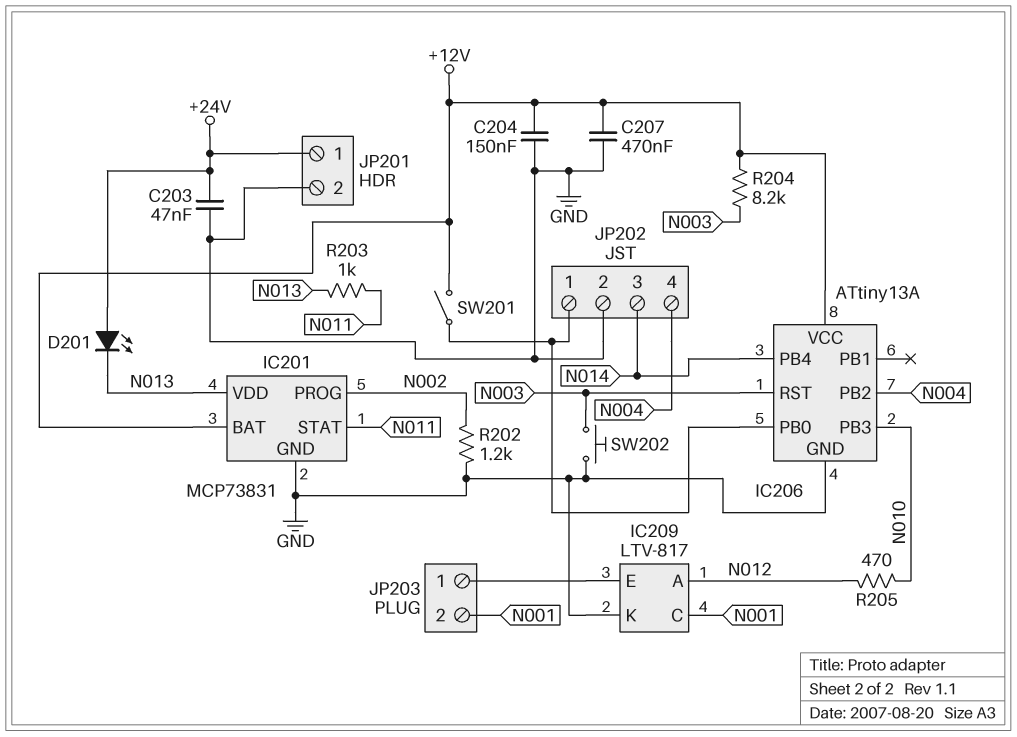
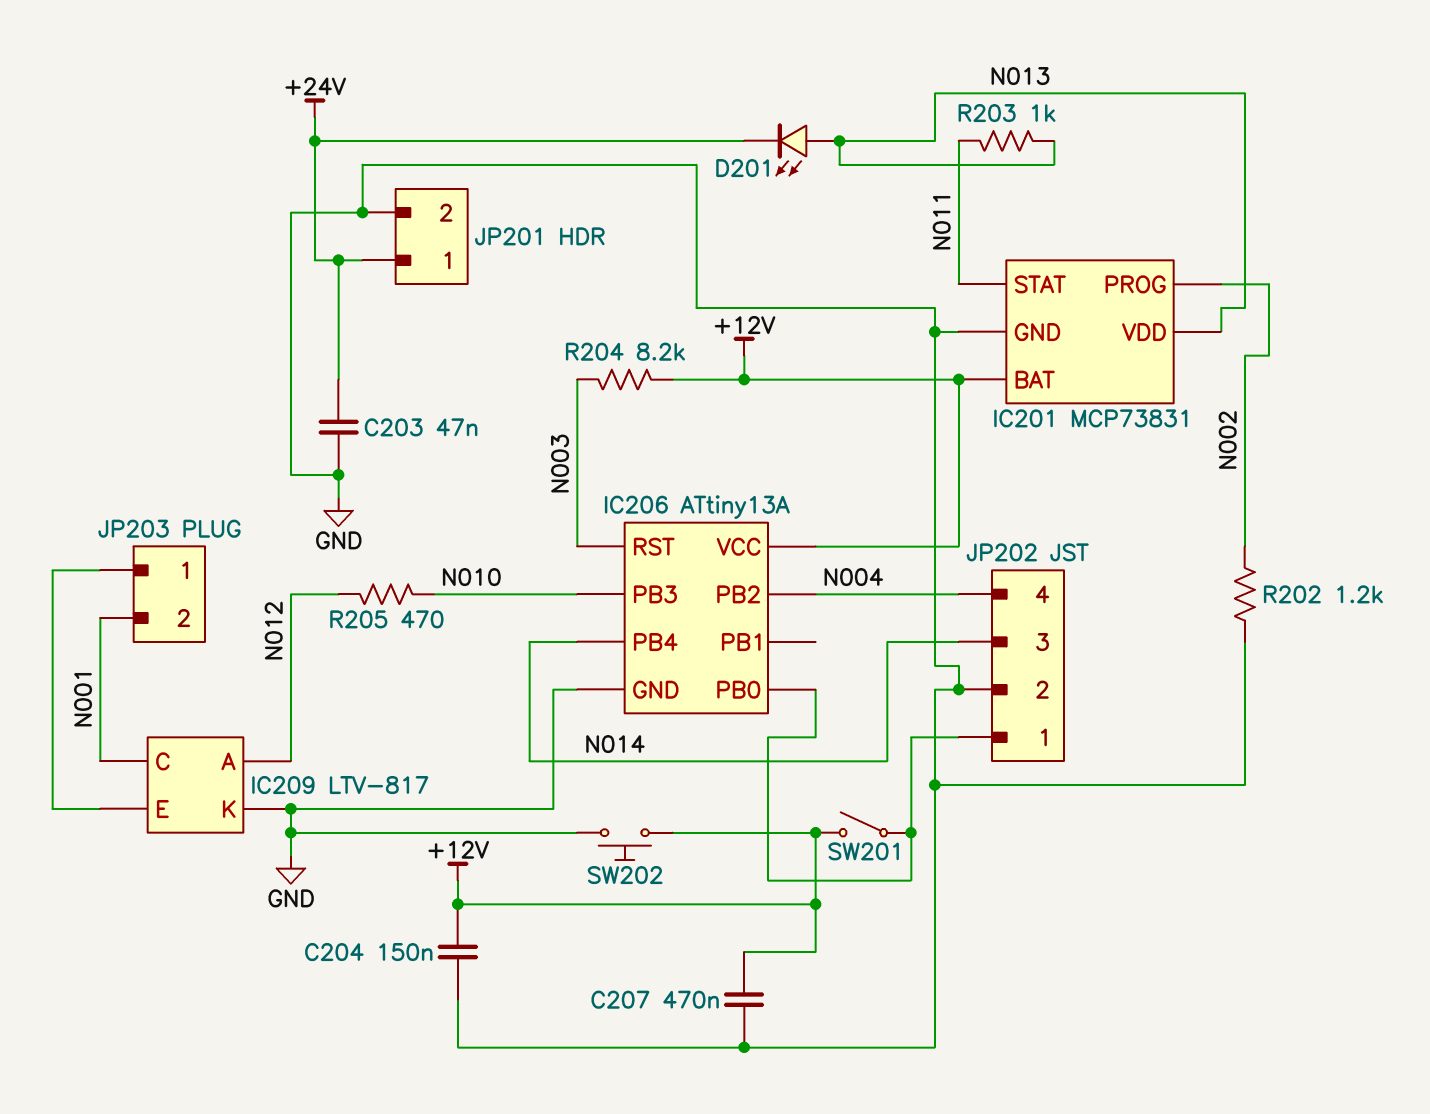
D201: LED (A +24V, K N013) -> LED (A N013, K +24V)
SW202: button (GND, N003) -> button (+12V, GND)

